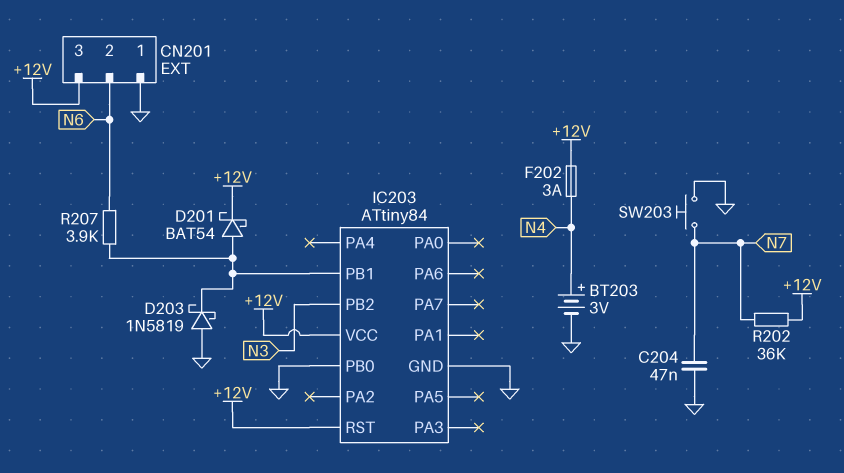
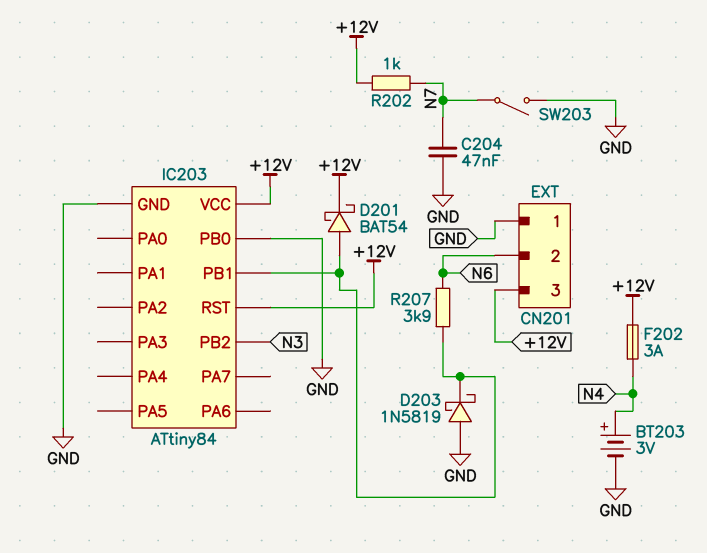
R202: 36k (+12V, N7) -> 1k (+12V, N7)
SW203: button (GND, N7) -> switch (GND, N7)

